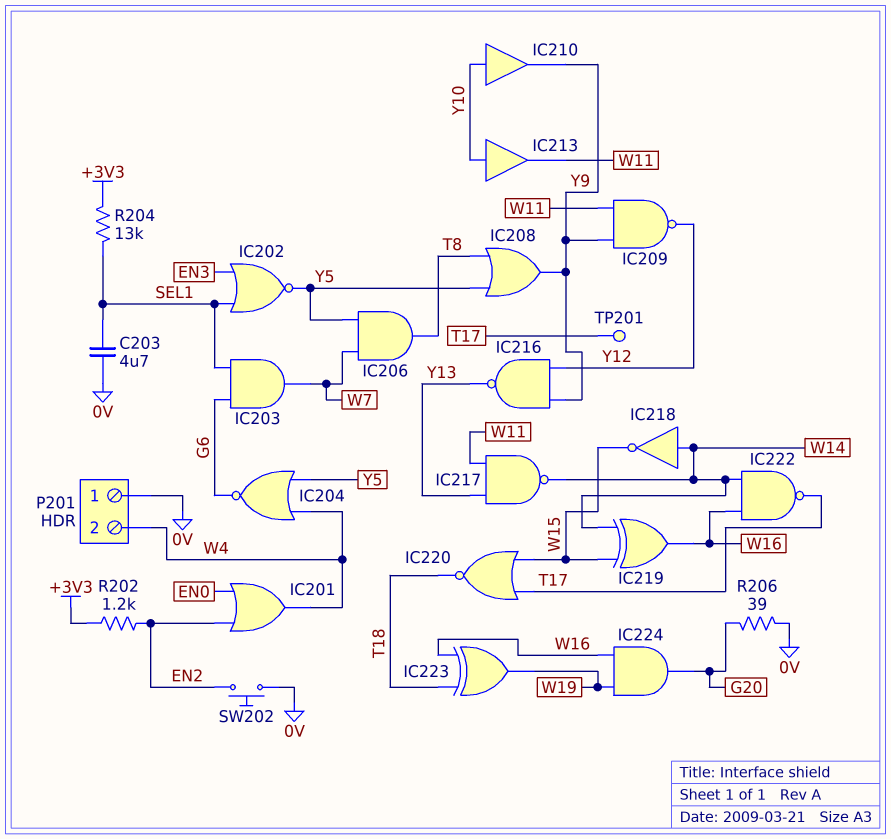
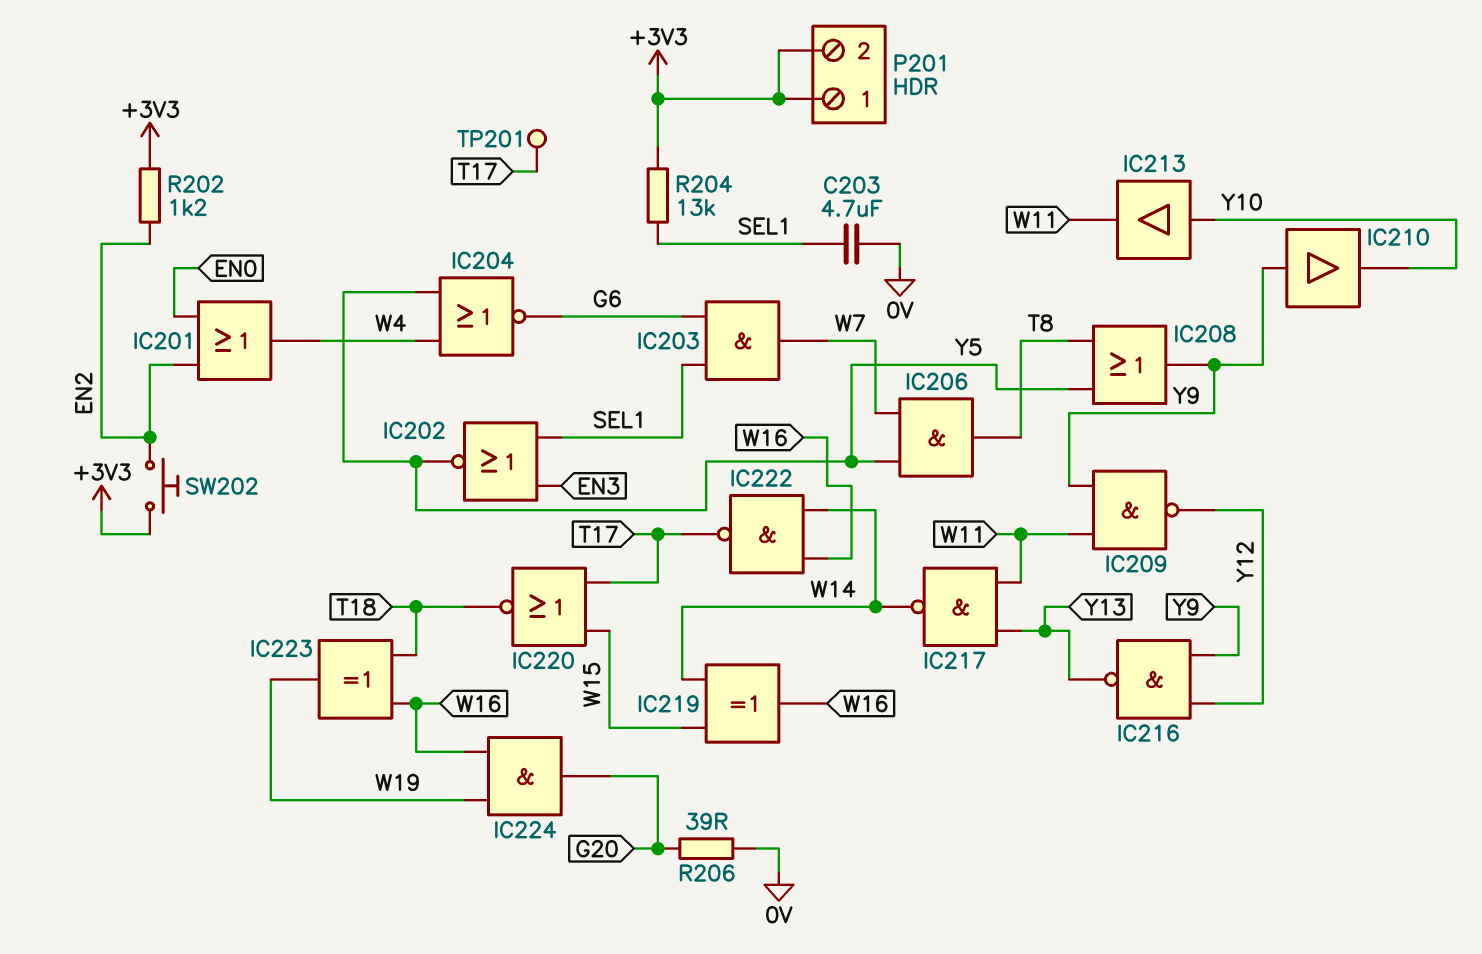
IC210: buffer (in Y10, out Y9) -> buffer (in Y9, out Y10)
IC218: NOT (in W14, out W15) -> none
P201 pin 1: 0V -> +3V3
P201 pin 2: W4 -> +3V3
SW202: button (0V, EN2) -> button (+3V3, EN2)

